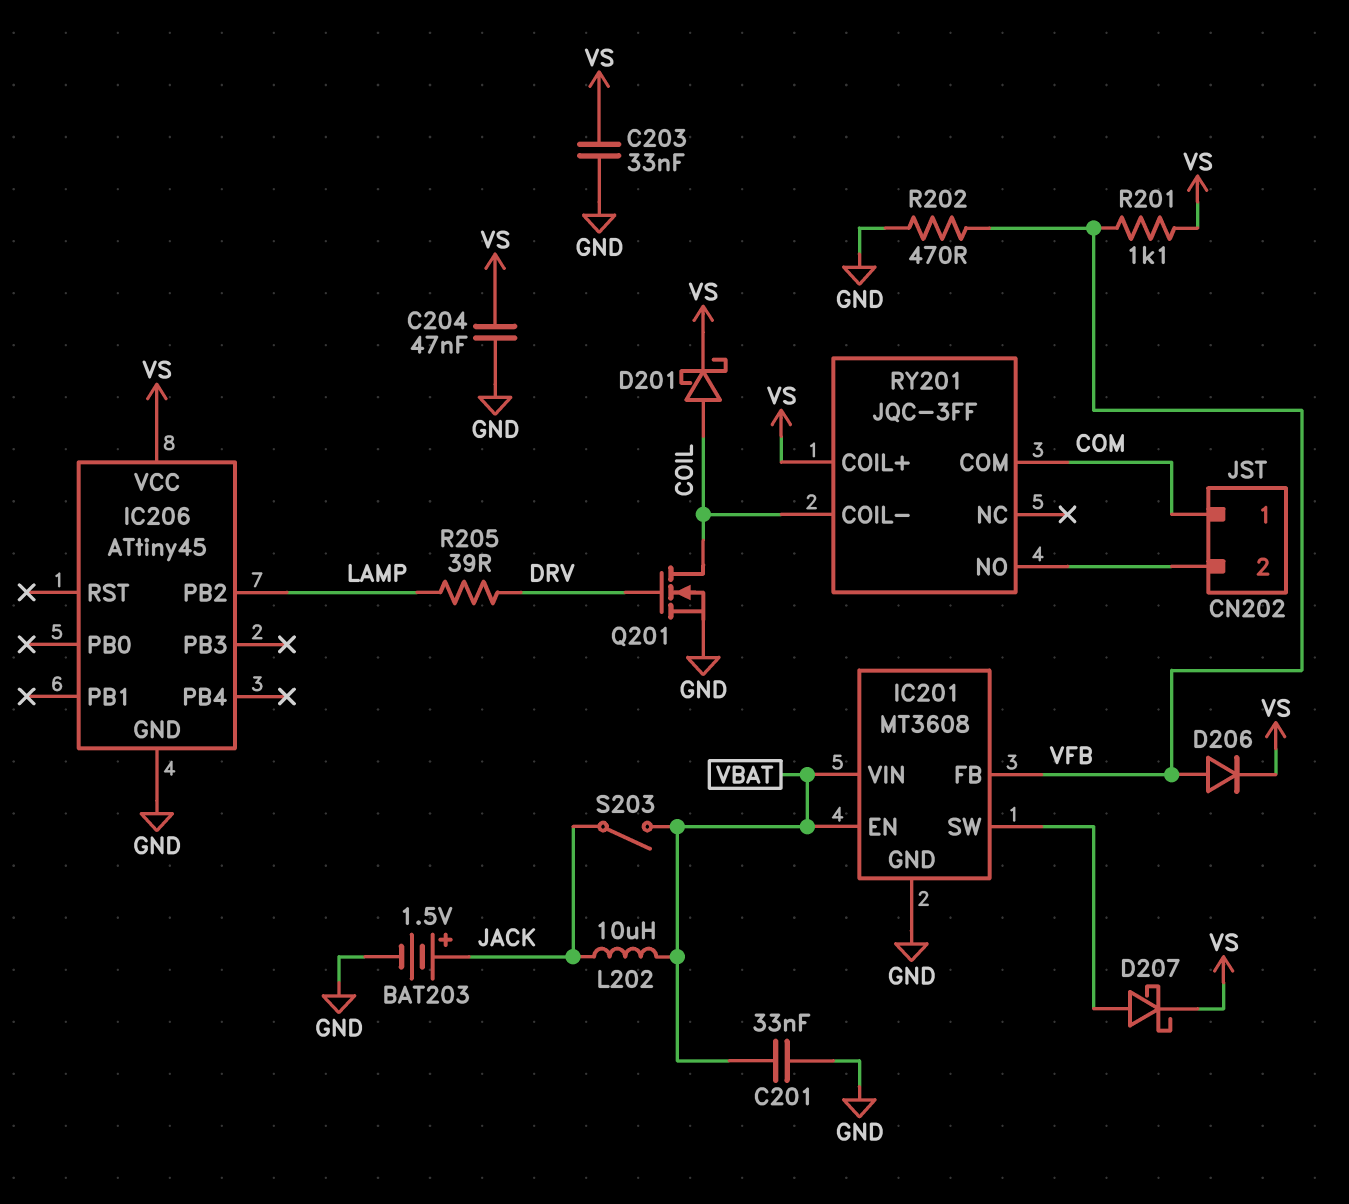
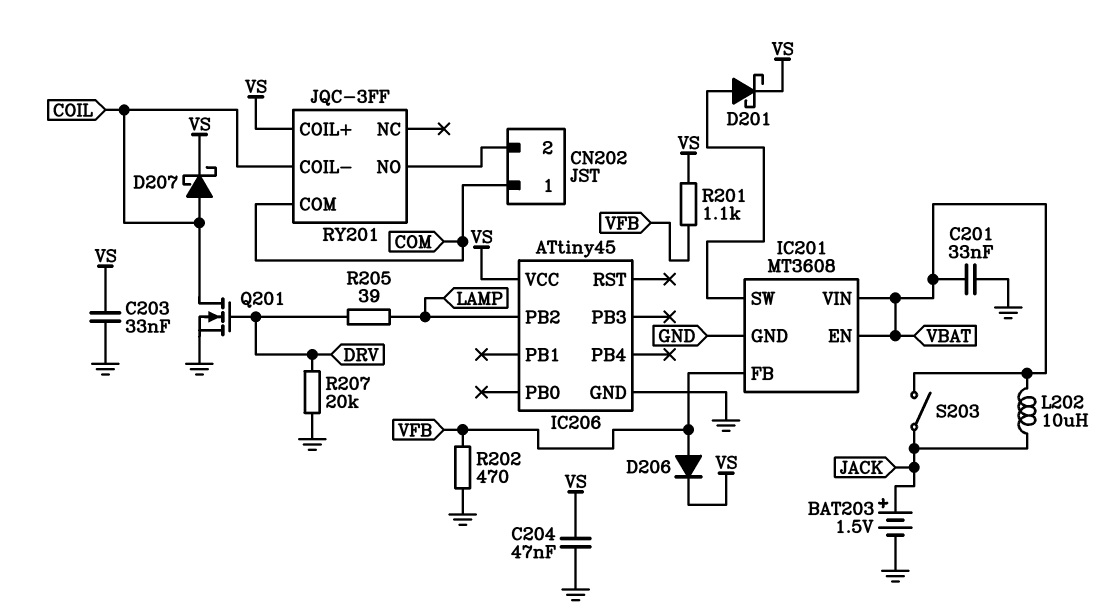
D201: schottky (A COIL, K VS) -> schottky (A IC201/SW, K VS)
D207: schottky (A IC201/SW, K VS) -> schottky (A COIL, K VS)
R207: none -> 20k (DRV, GND)

